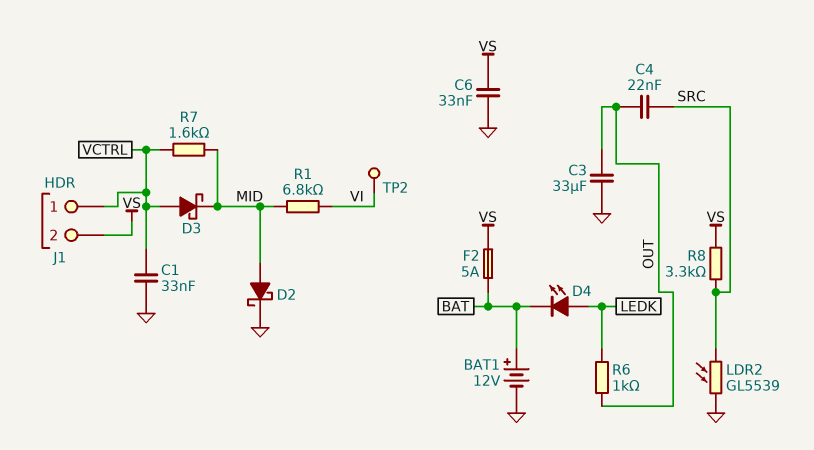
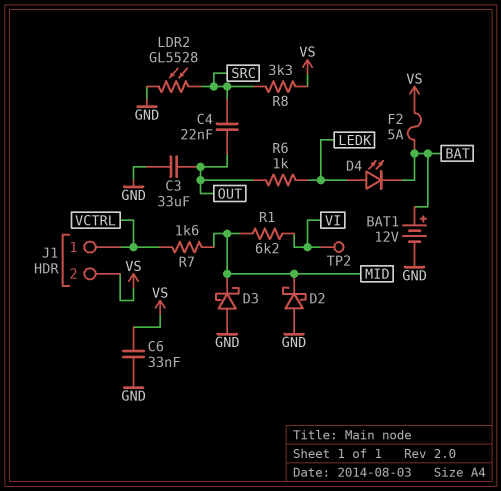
C1: 33nF (GND, VCTRL) -> none
D2: schottky (A MID, K GND) -> schottky (A GND, K MID)
D3: schottky (A VCTRL, K MID) -> schottky (A GND, K MID)
LDR2: GL5539 (GND, SRC) -> GL5528 (GND, SRC)
R1: 6.8k (MID, VI) -> 6.2k (MID, VI)

